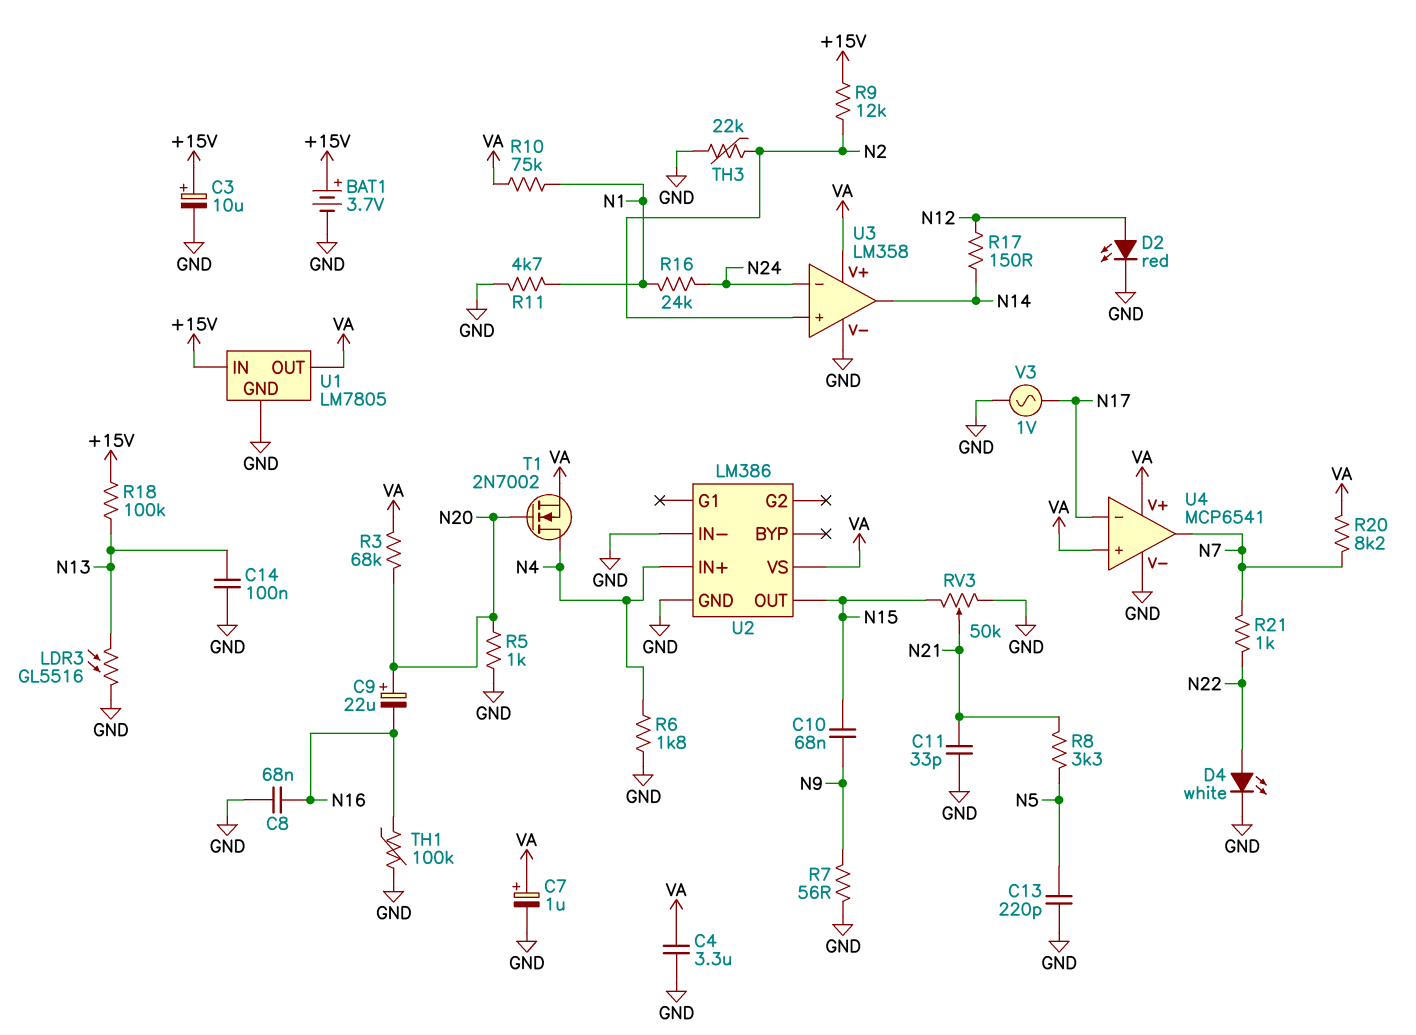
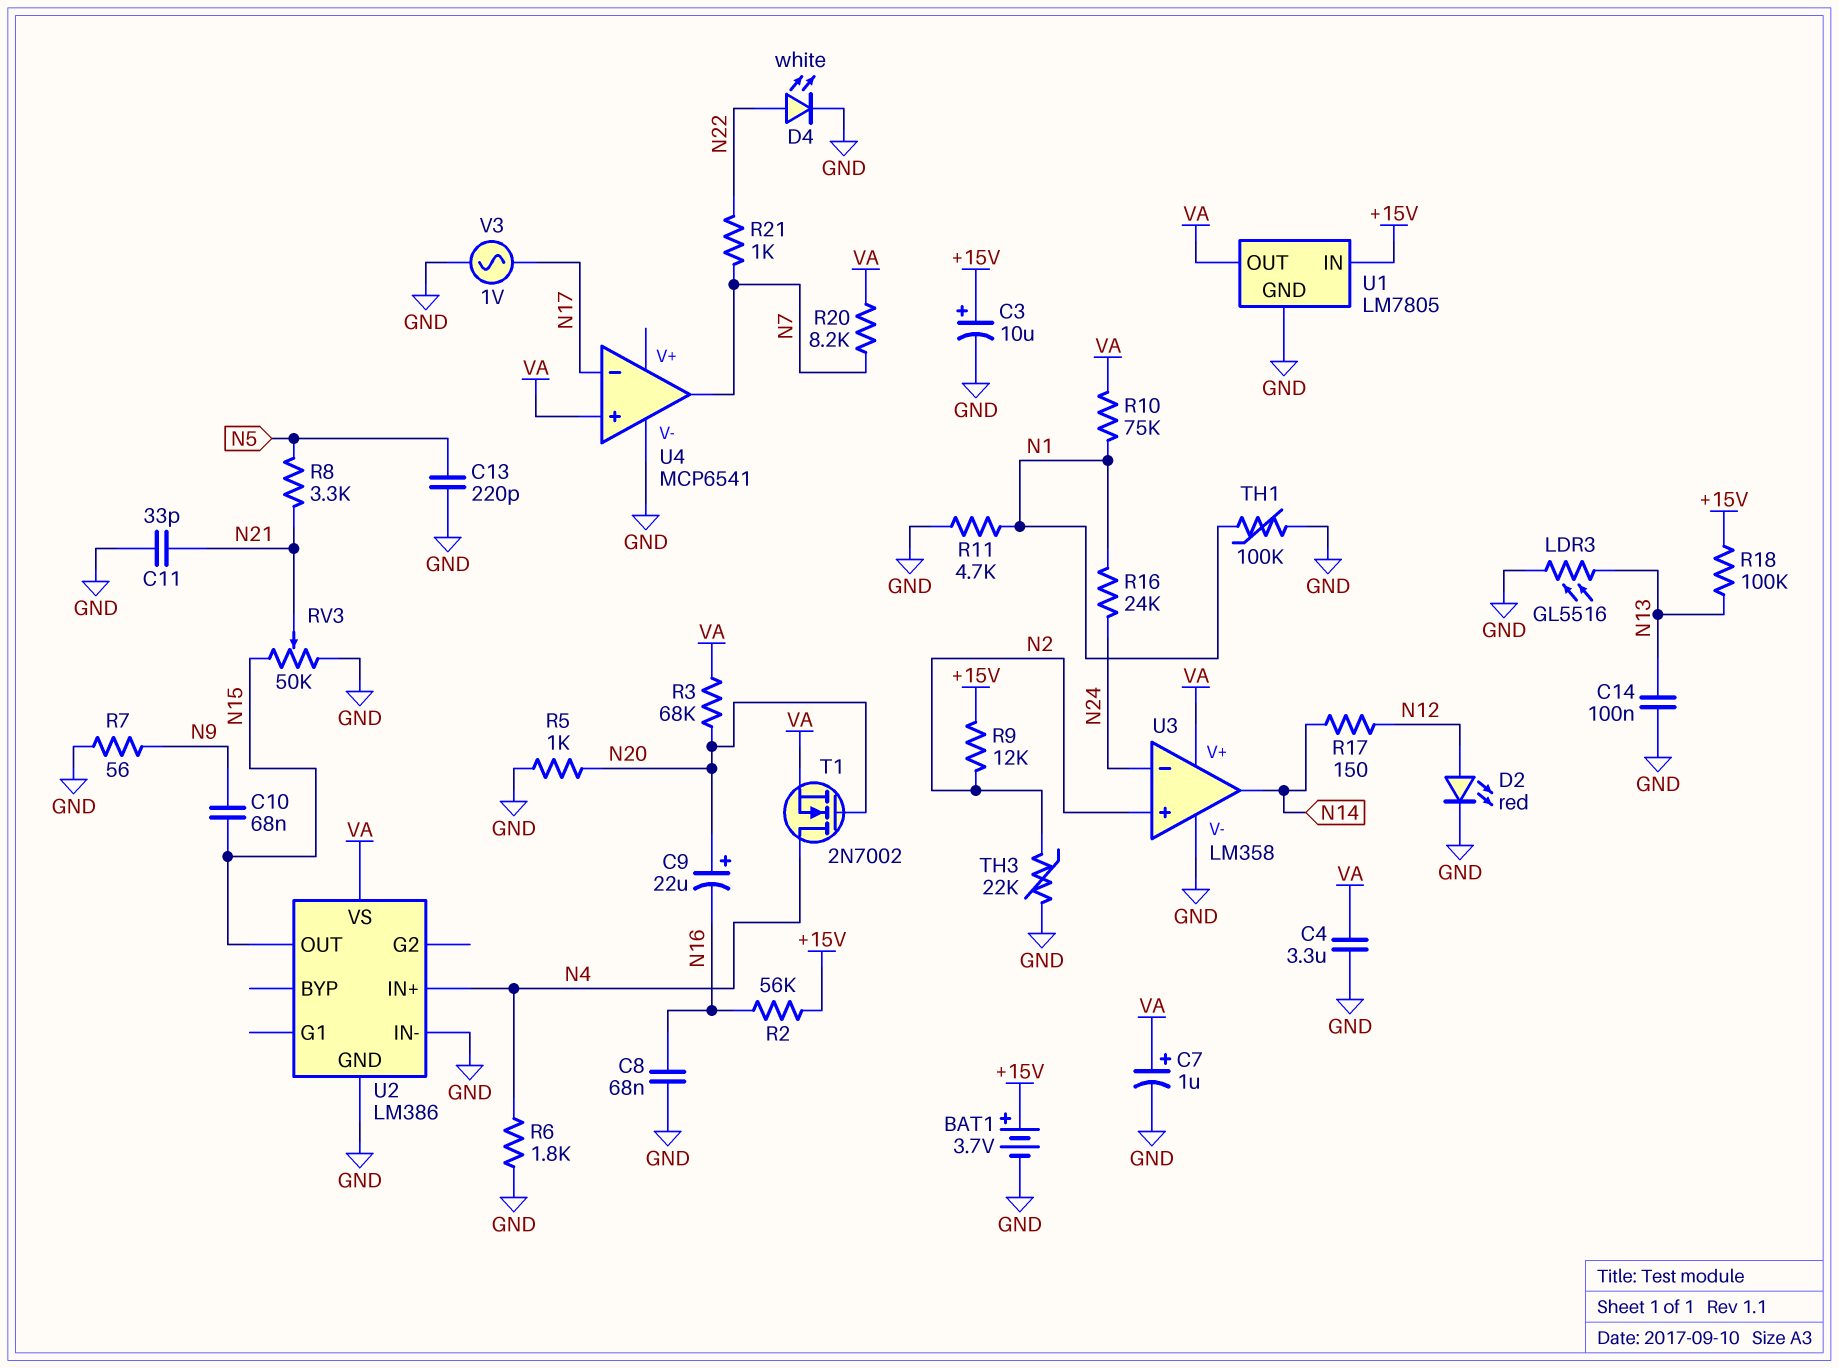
R2: none -> 56k (+15V, N16)
TH1: 100k (GND, N16) -> 100k (GND, N1)
U4 pin V+: VA -> none

